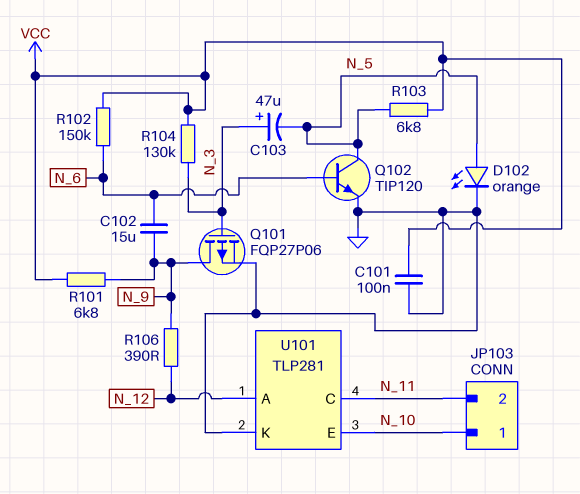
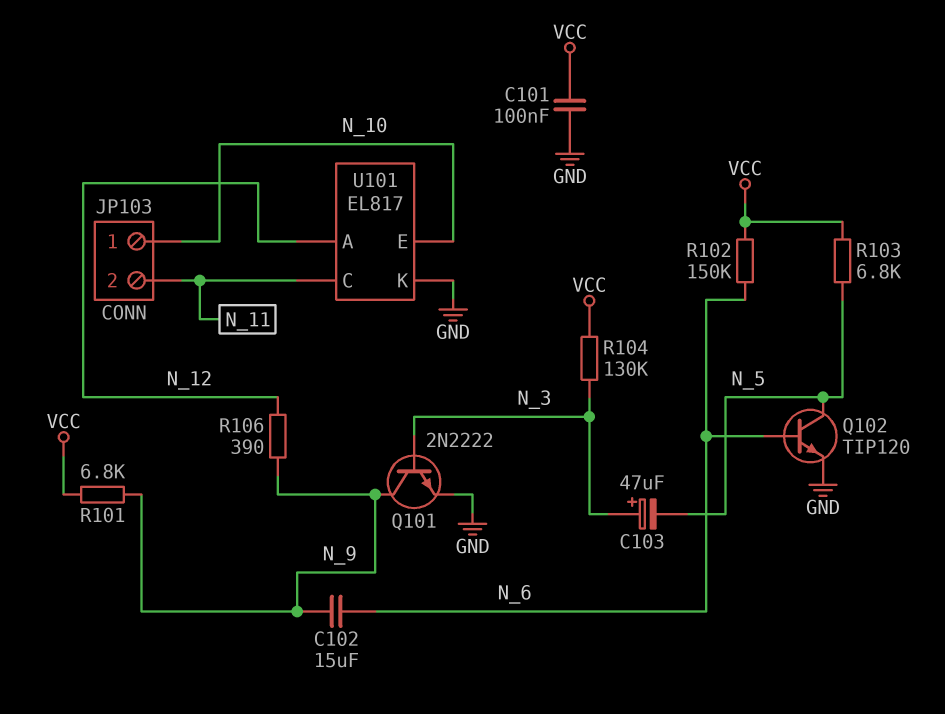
D102: LED orange (A N_5, K GND) -> none
Q101: PMOS FQP27P06 (G N_3, D N_9, S GND) -> NPN 2N2222 (B N_3, C N_9, E GND)
U101: TLP281 -> EL817

